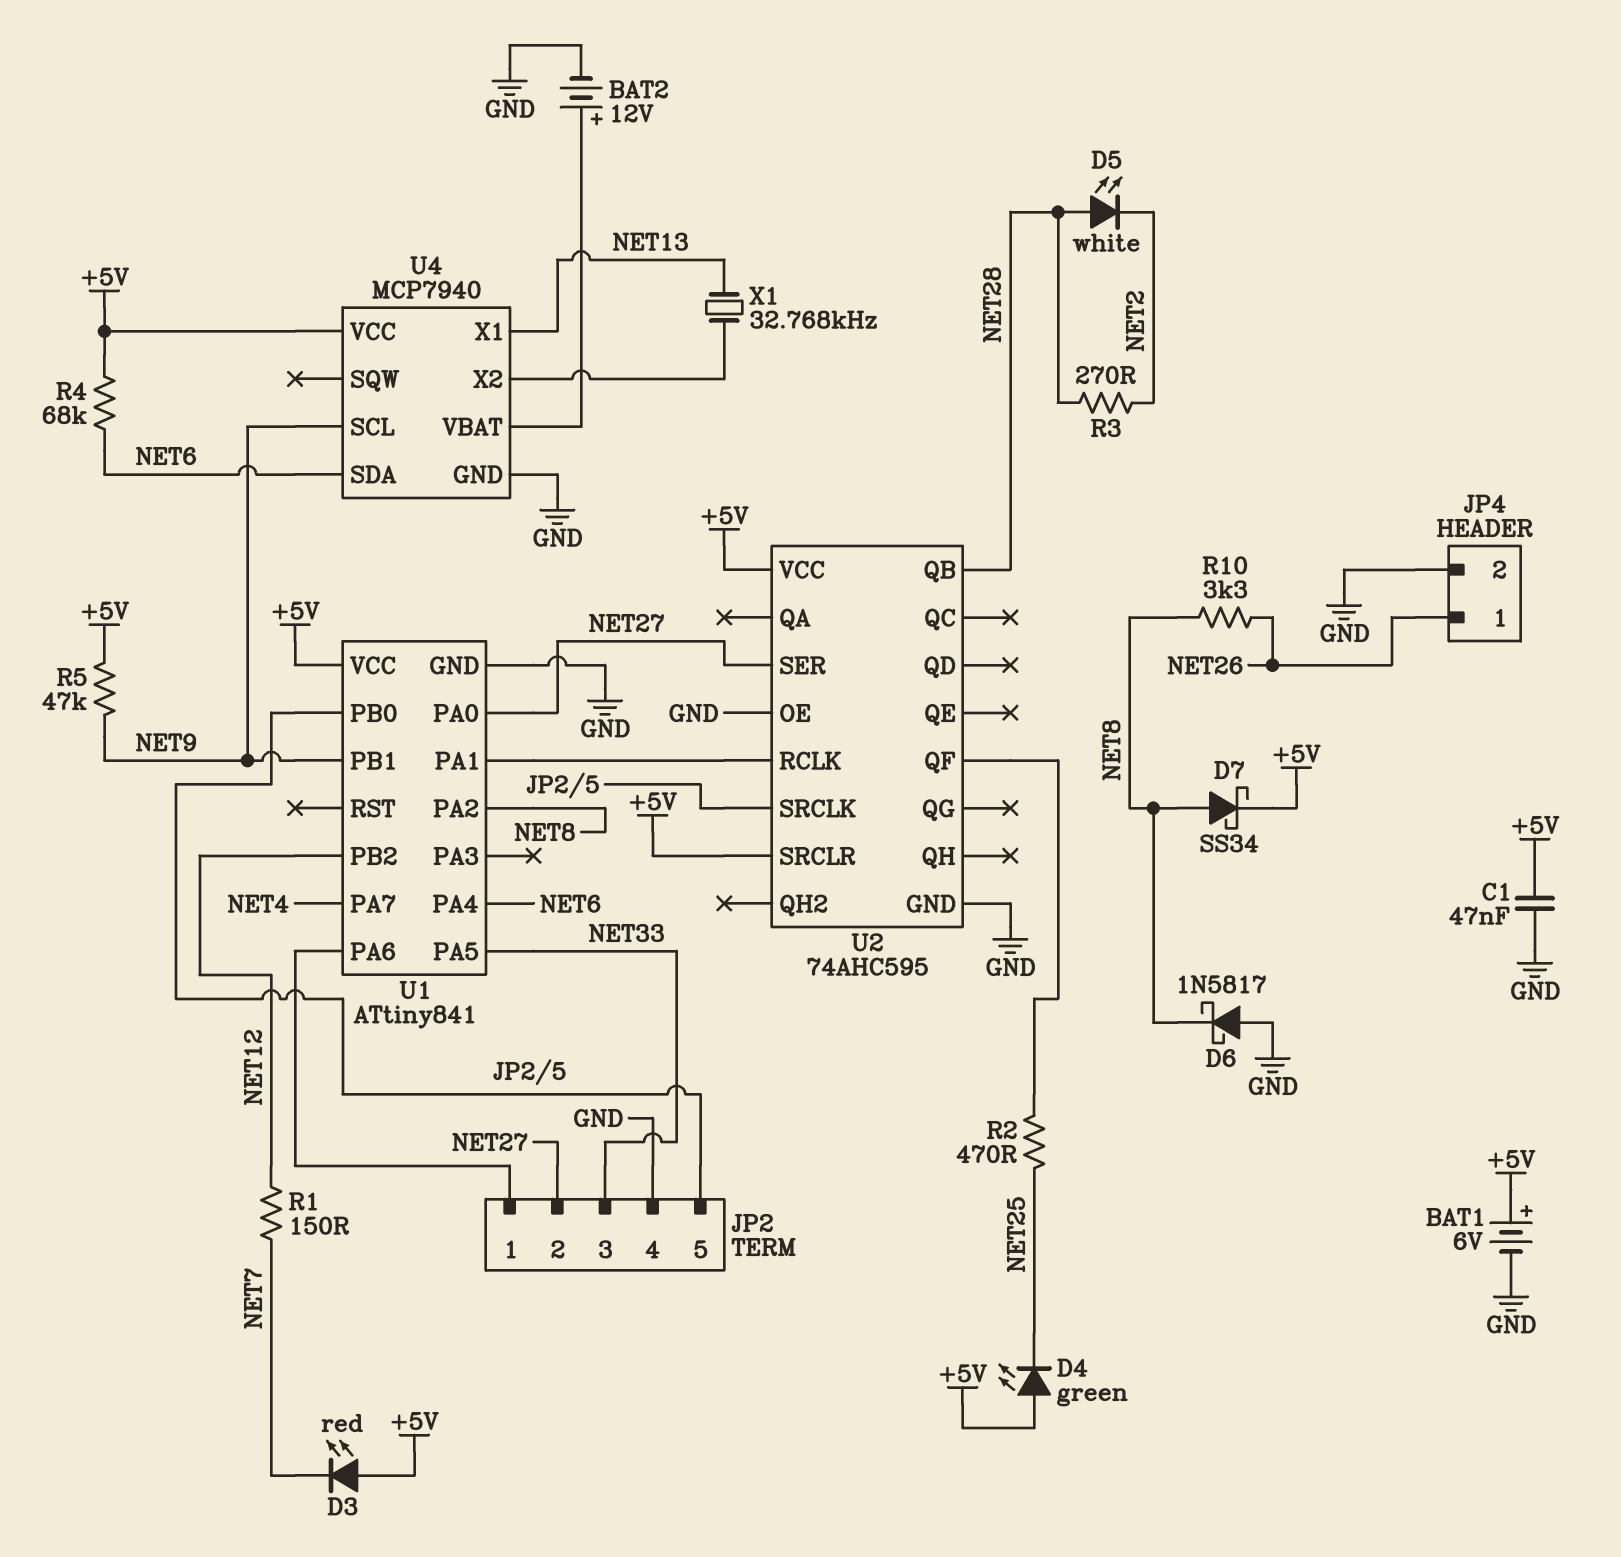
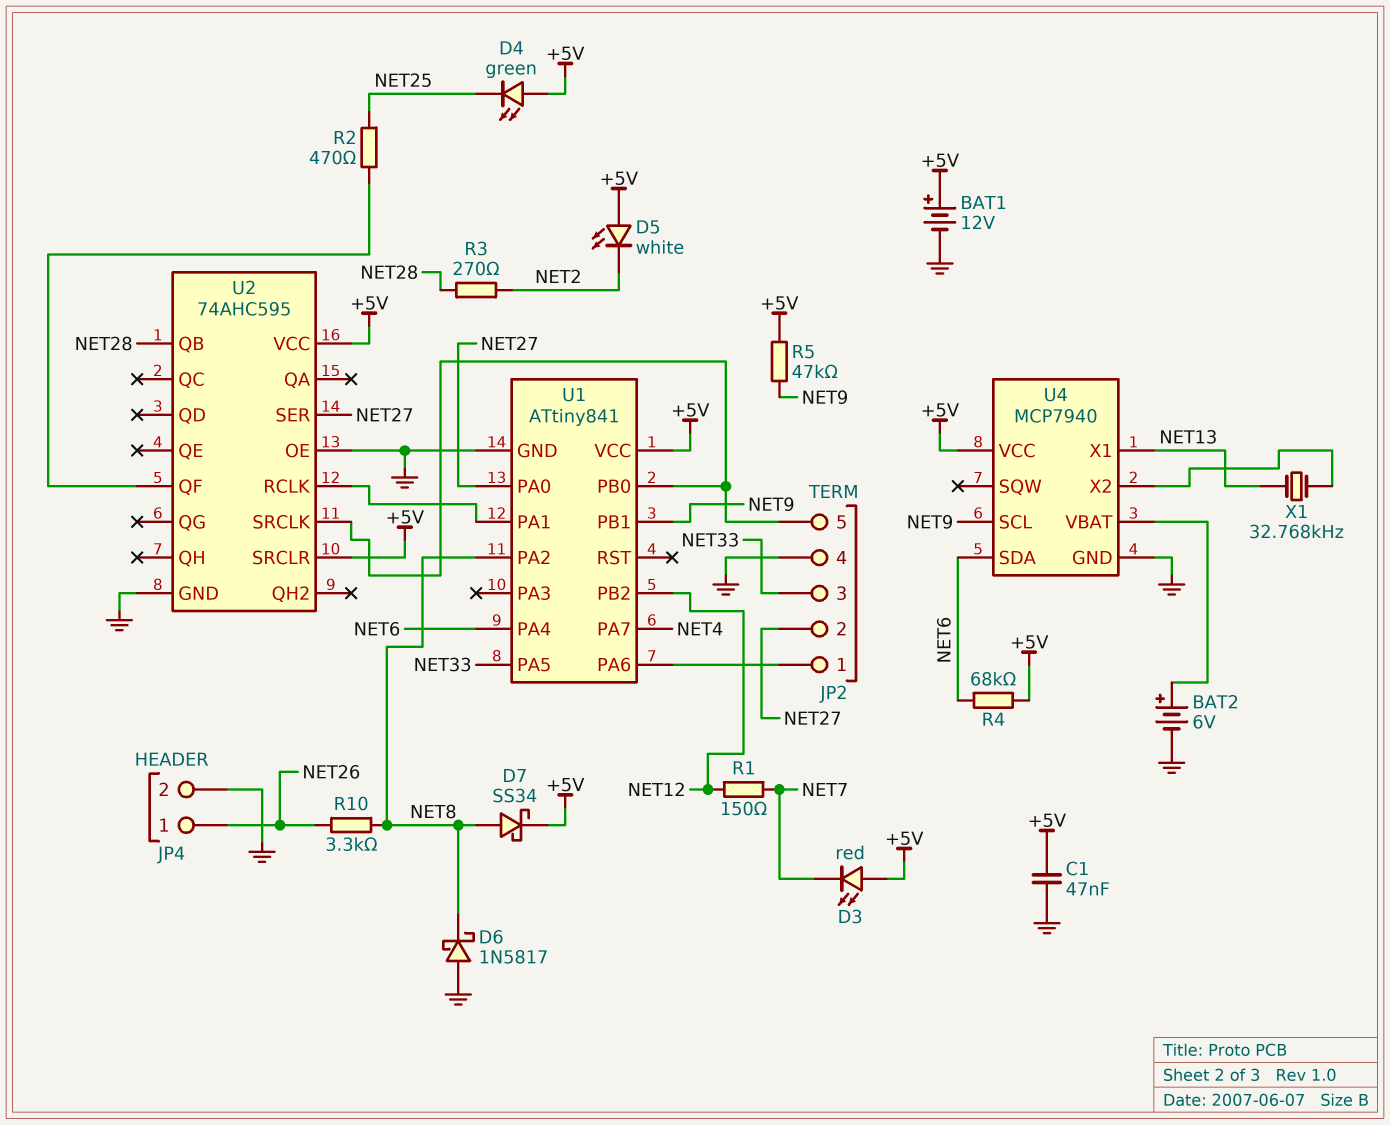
BAT1: 6V (plus +5V, minus GND) -> 12V (plus +5V, minus GND)
BAT2: 12V (plus U4/VBAT, minus GND) -> 6V (plus U4/VBAT, minus GND)
D5: LED white (A NET28, K NET2) -> LED white (A +5V, K NET2)

